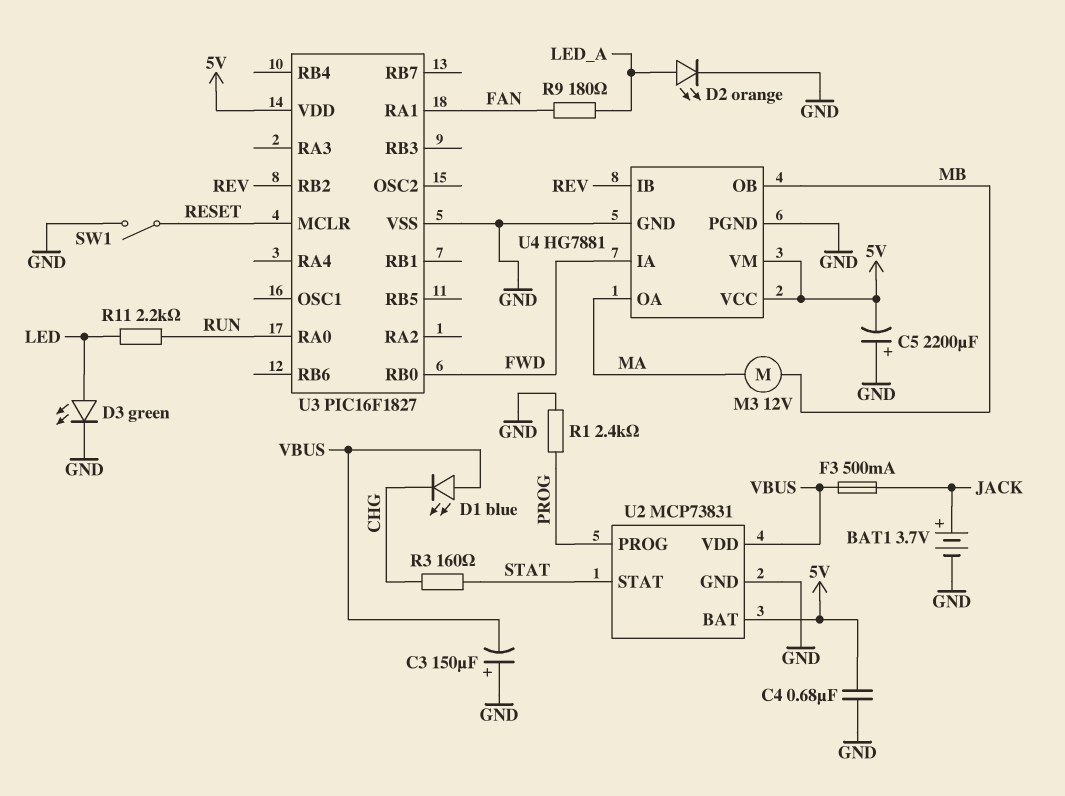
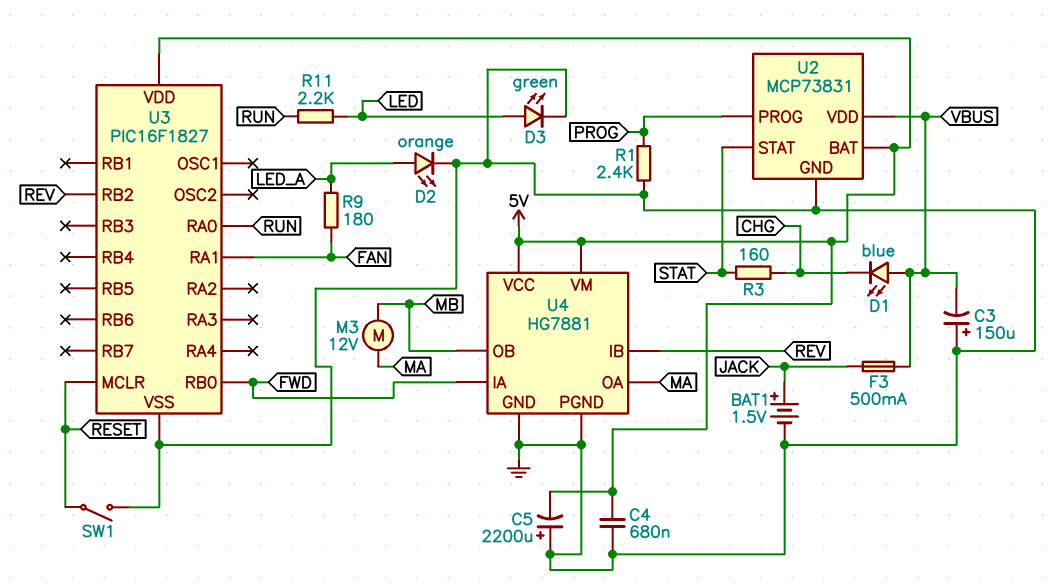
BAT1: 3.7V (plus JACK, minus GND) -> 1.5V (plus JACK, minus GND)

